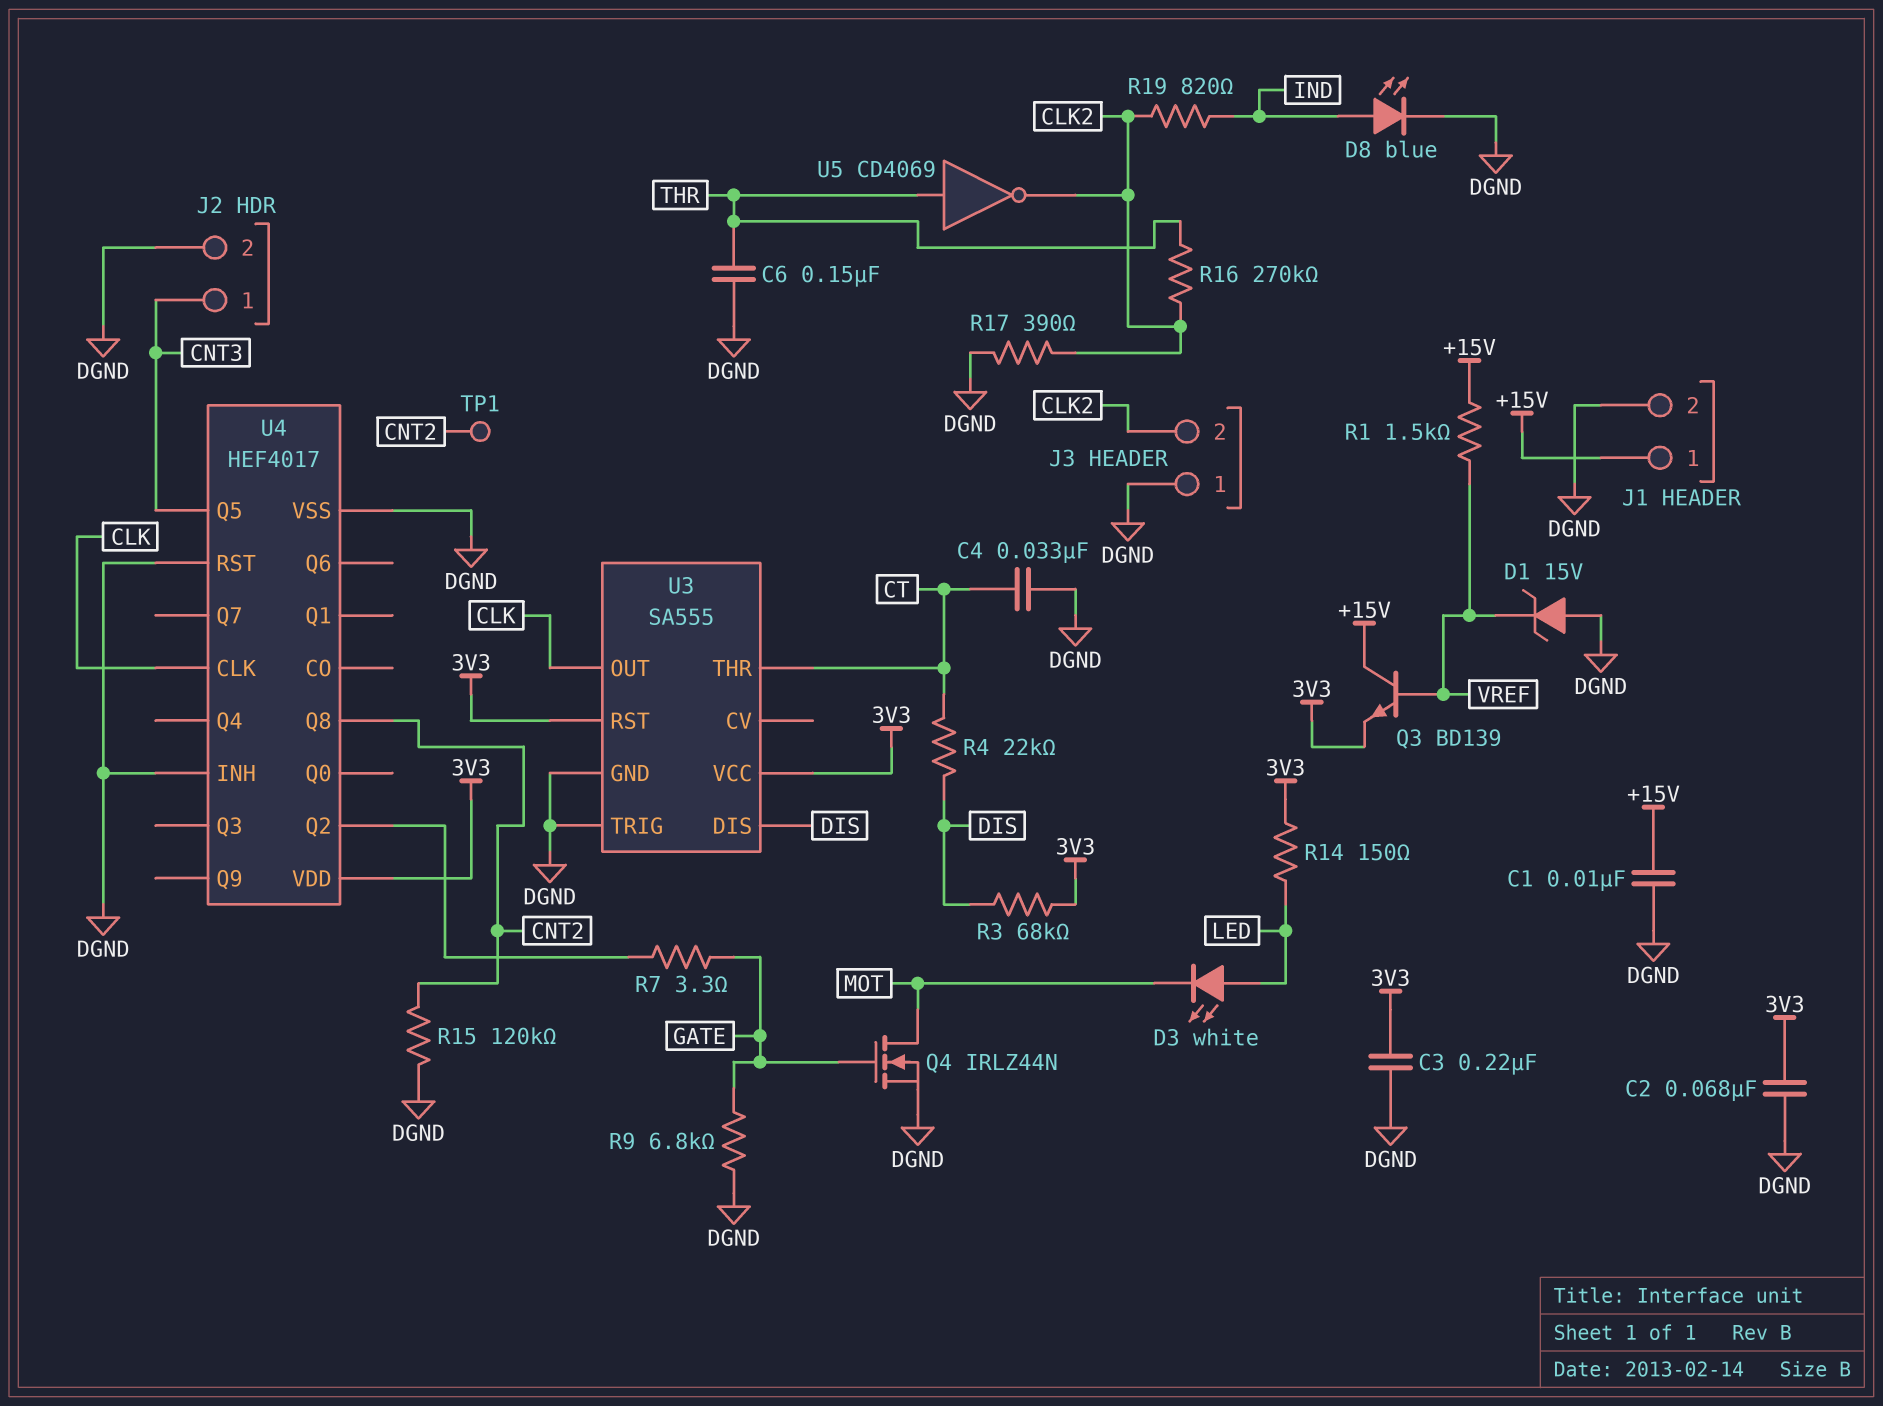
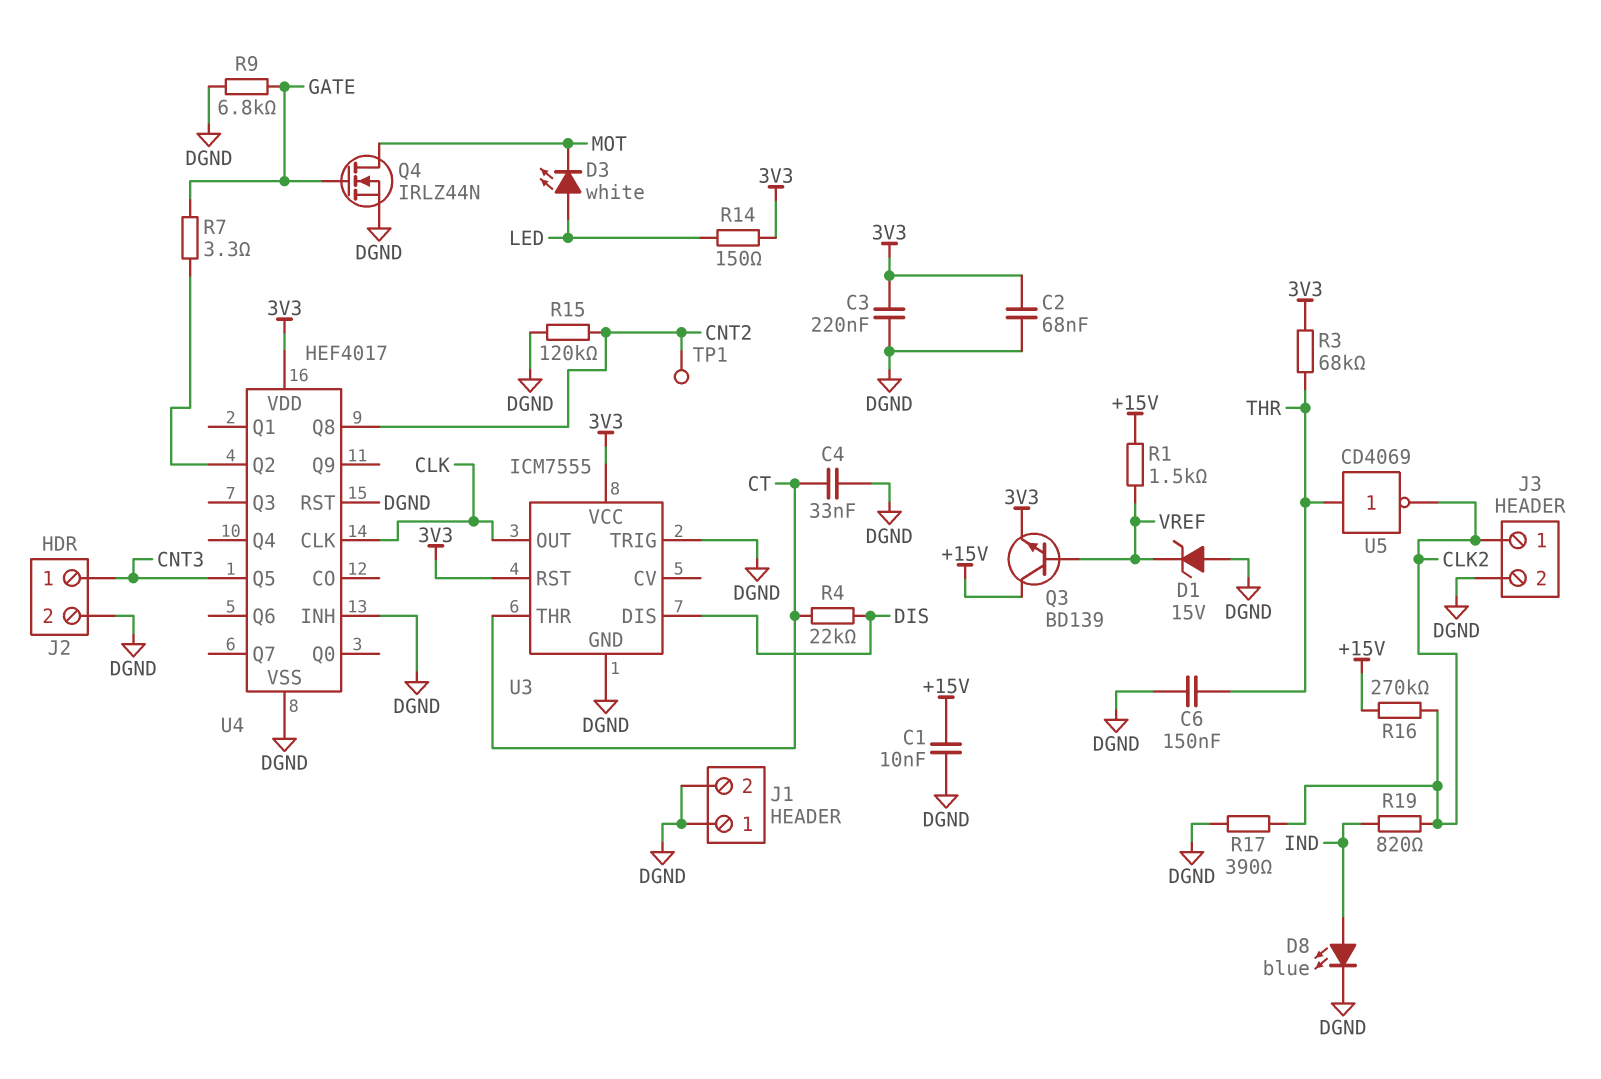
J1 pin 1: +15V -> DGND
J3 pin 1: DGND -> CLK2
J3 pin 2: CLK2 -> DGND
R3: 68k (3V3, DIS) -> 68k (3V3, THR)
R16: 270k (CLK2, THR) -> 270k (+15V, CLK2)
U3: SA555 -> ICM7555

